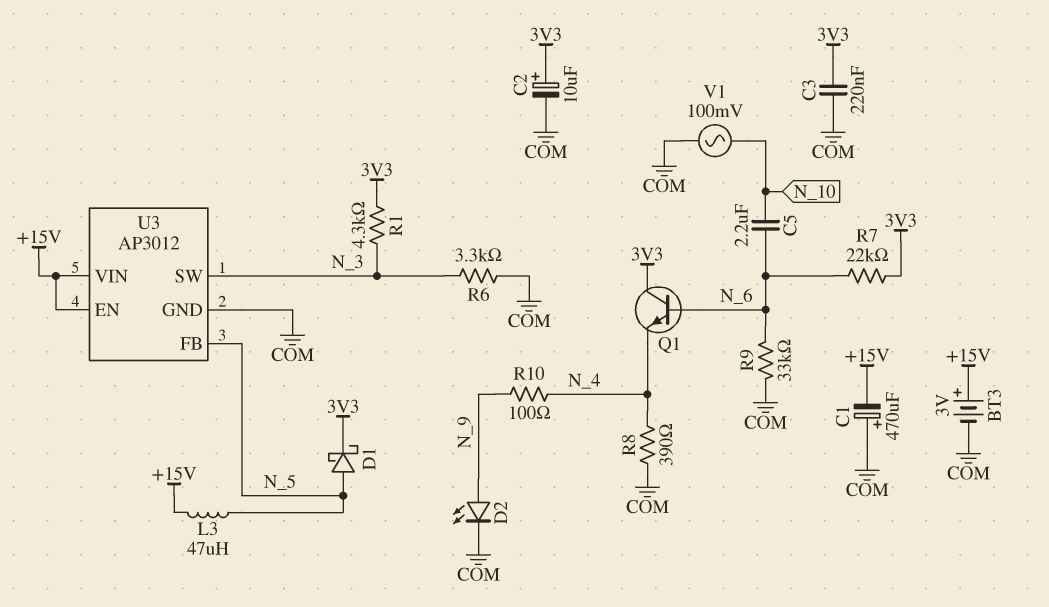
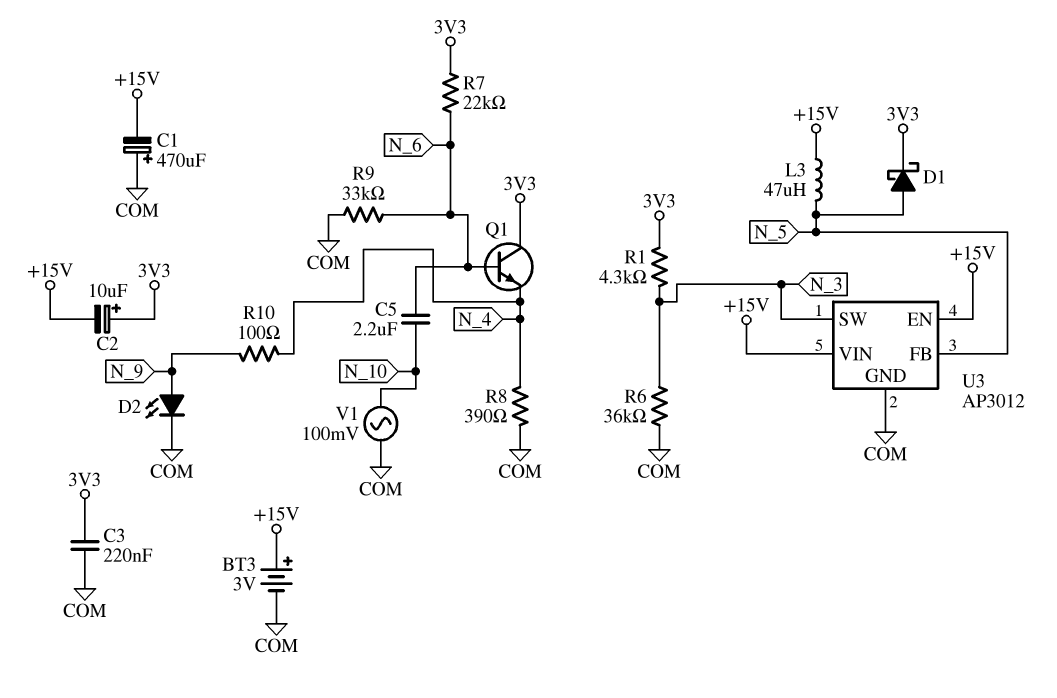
C2: 10uF (plus 3V3, minus COM) -> 10uF (plus 3V3, minus +15V)
R6: 3.3k (COM, N_3) -> 36k (COM, N_3)

